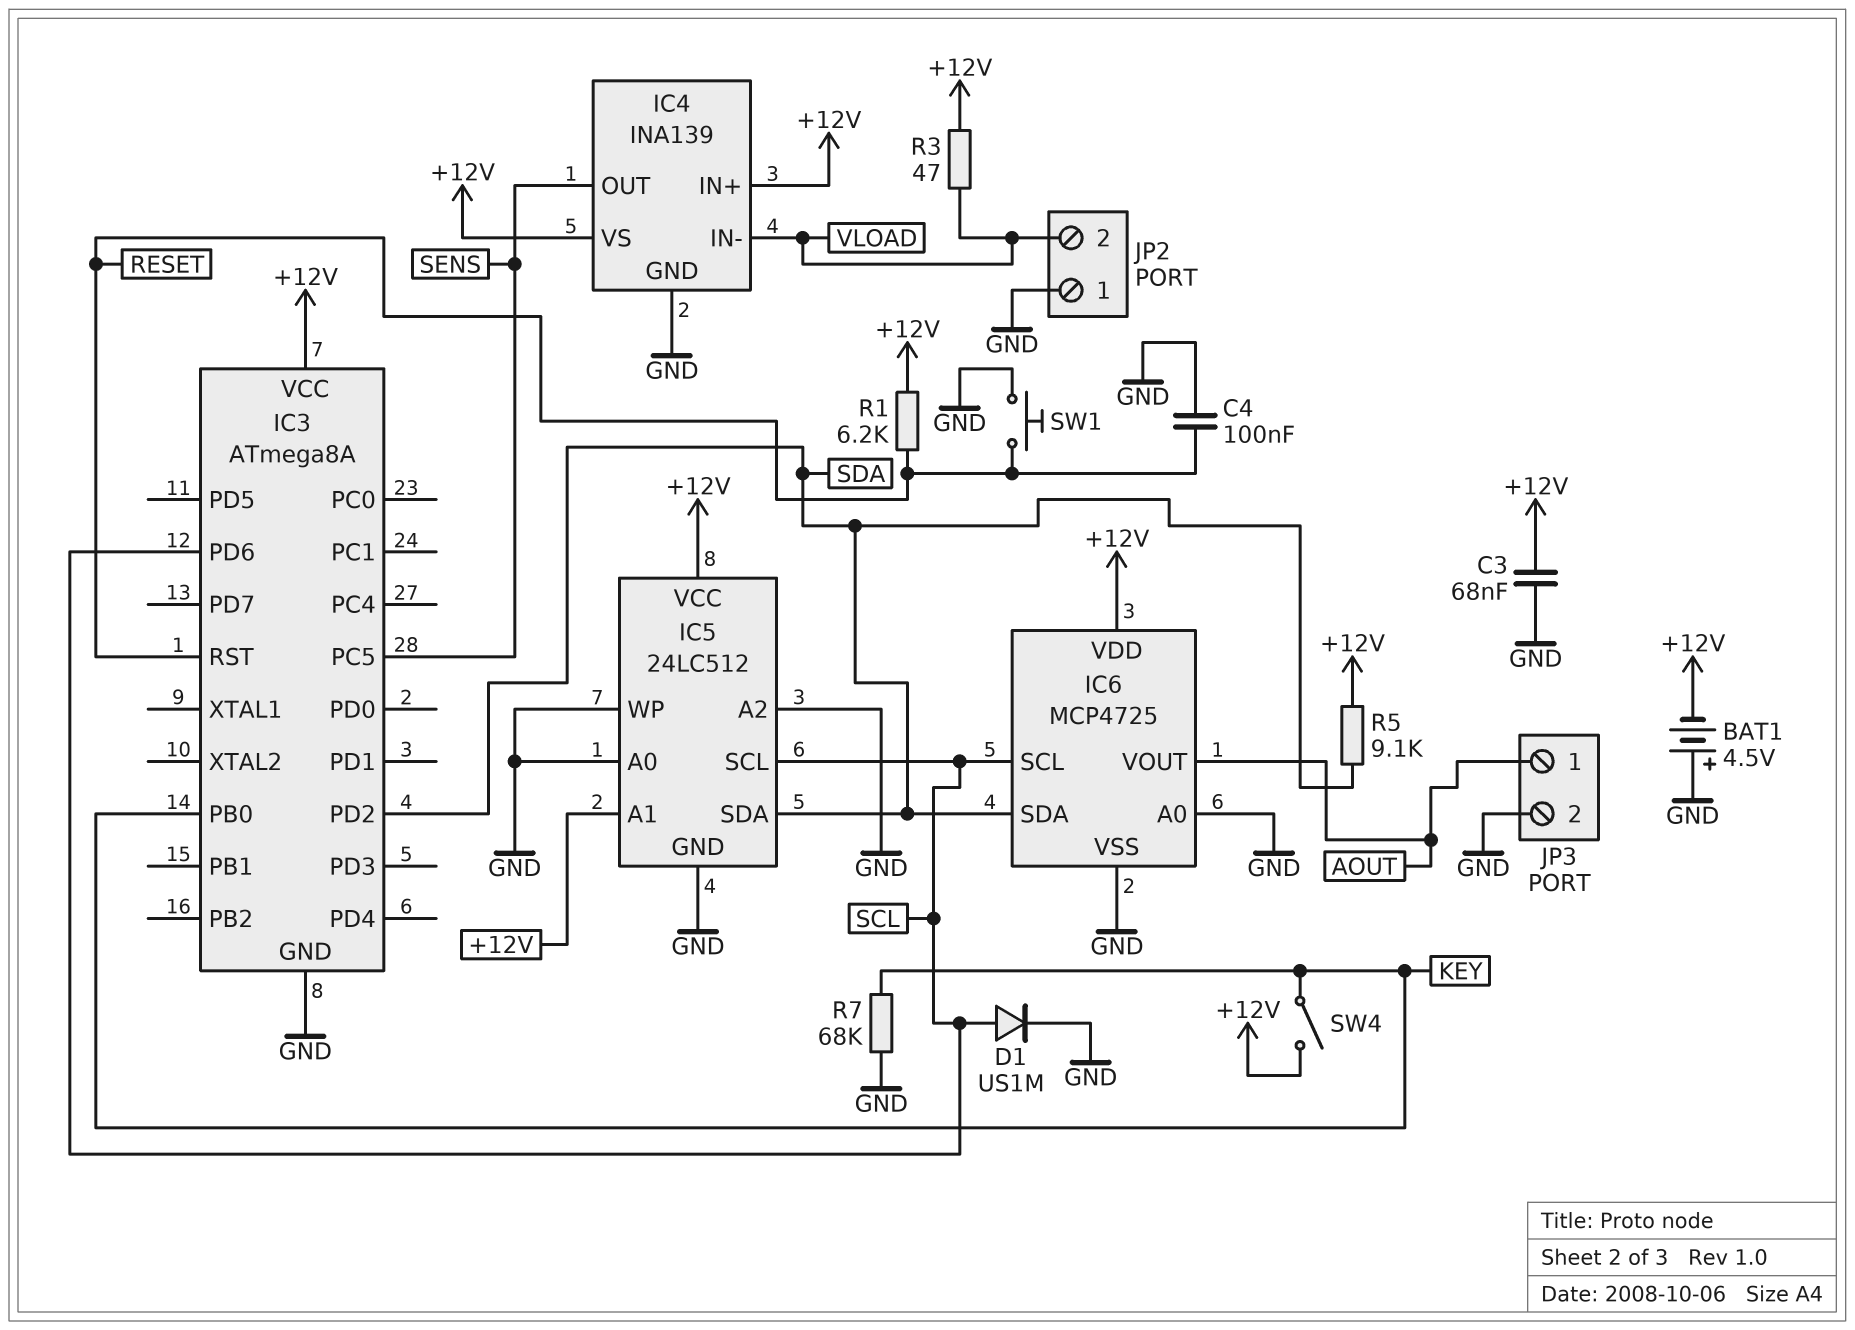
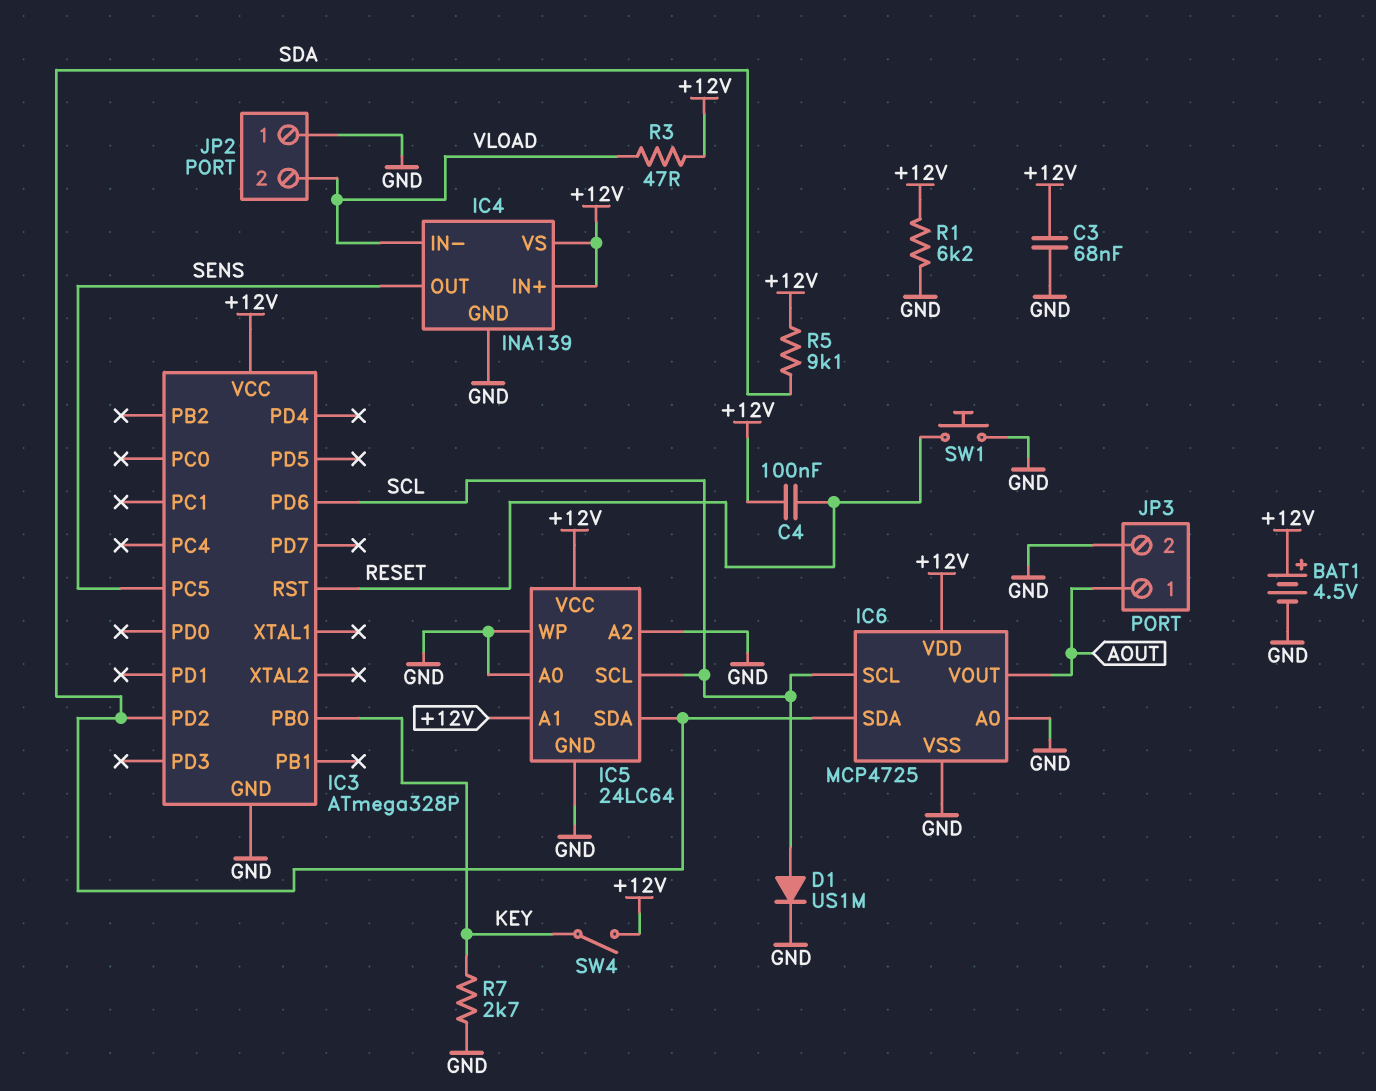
BAT1: 4.5V (plus GND, minus +12V) -> 4.5V (plus +12V, minus GND)
C4: 100nF (GND, RESET) -> 100nF (+12V, RESET)
IC3: ATmega8A -> ATmega328P
IC5: 24LC512 -> 24LC64
R1: 6.2k (+12V, RESET) -> 6.2k (+12V, GND)
R7: 68k (GND, KEY) -> 2.7k (GND, KEY)

